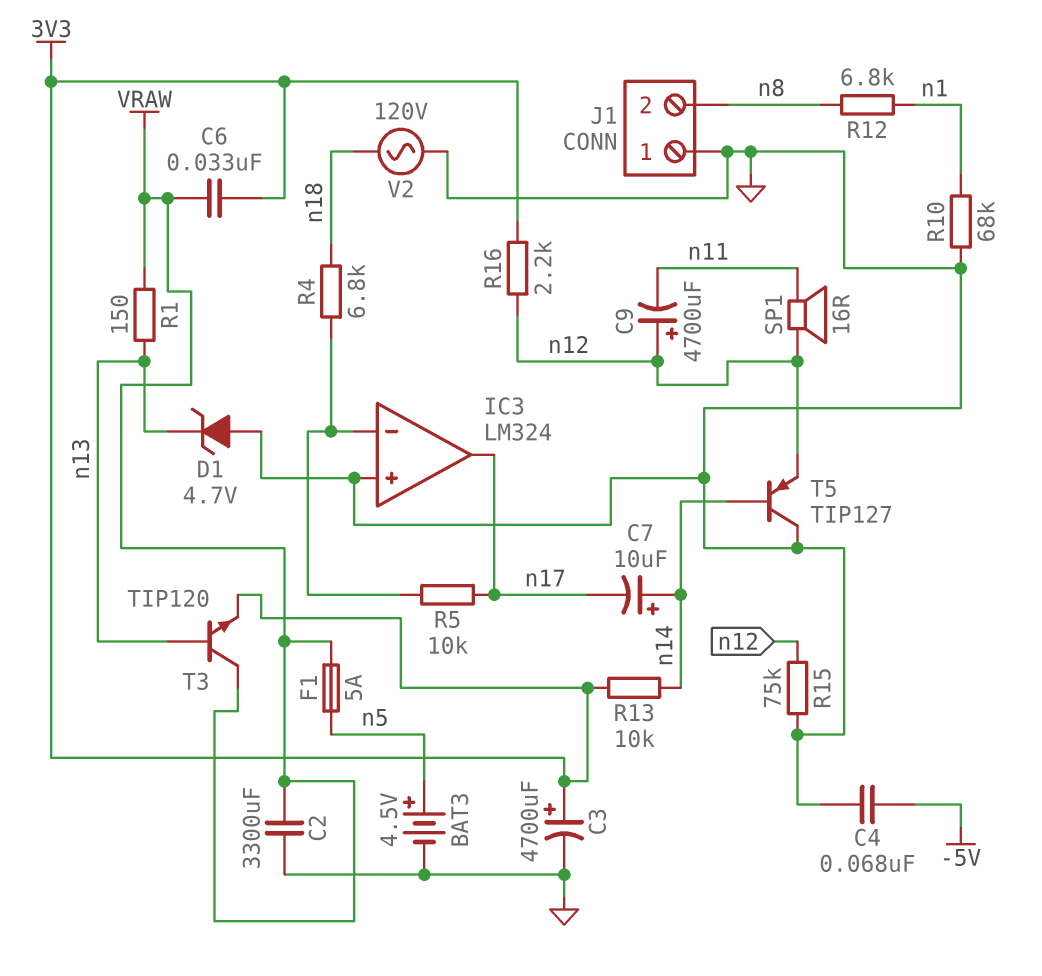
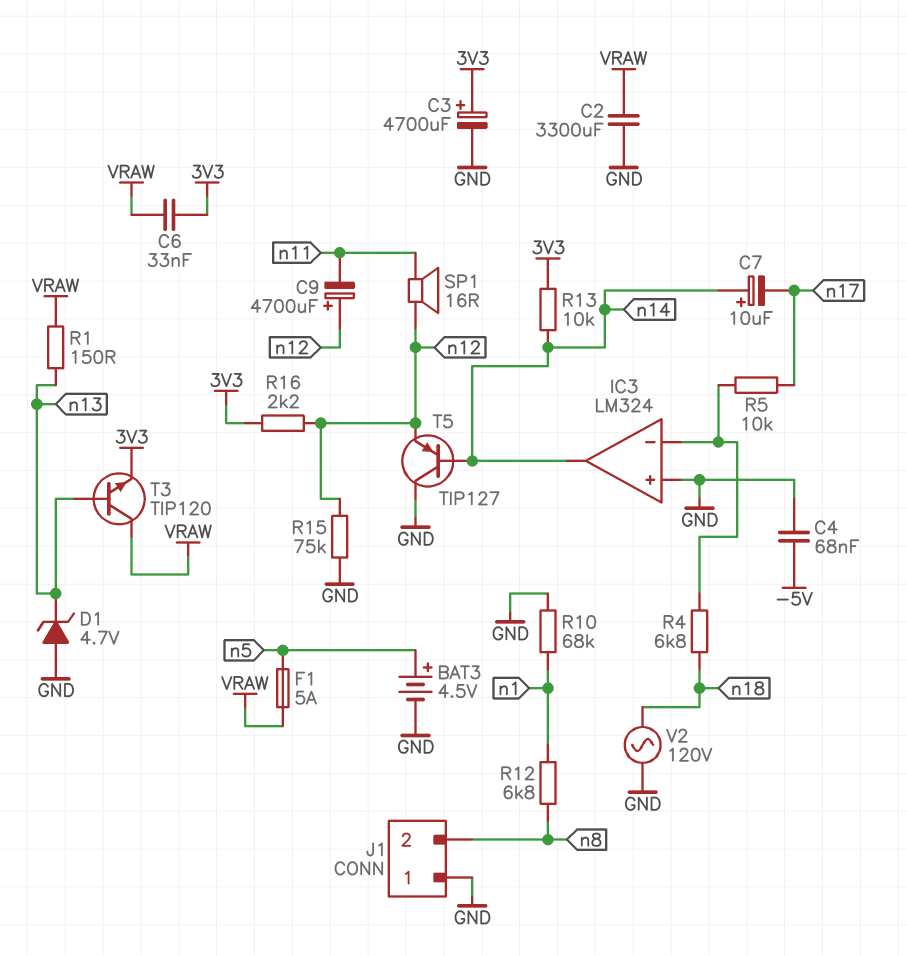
IC3 pin out: n17 -> n14

